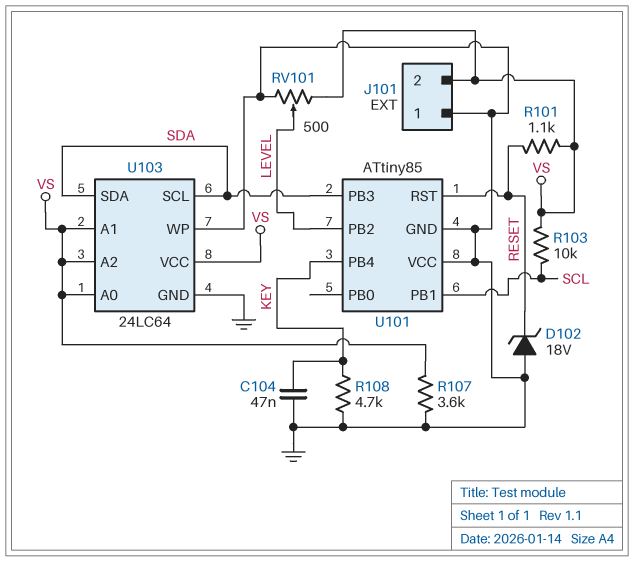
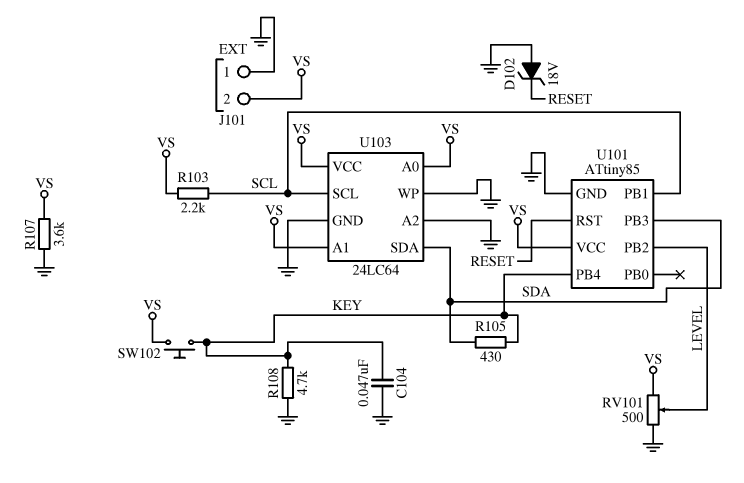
R101: 1.1k (RESET, VS) -> none
R103: 10k (SCL, VS) -> 2.2k (SCL, VS)
R105: none -> 430 (KEY, SDA)
SW102: none -> button (KEY, VS)
U101 pin VCC: GND -> VS
U103 pin A2: VS -> GND
U103 pin SCL: SDA -> SCL

